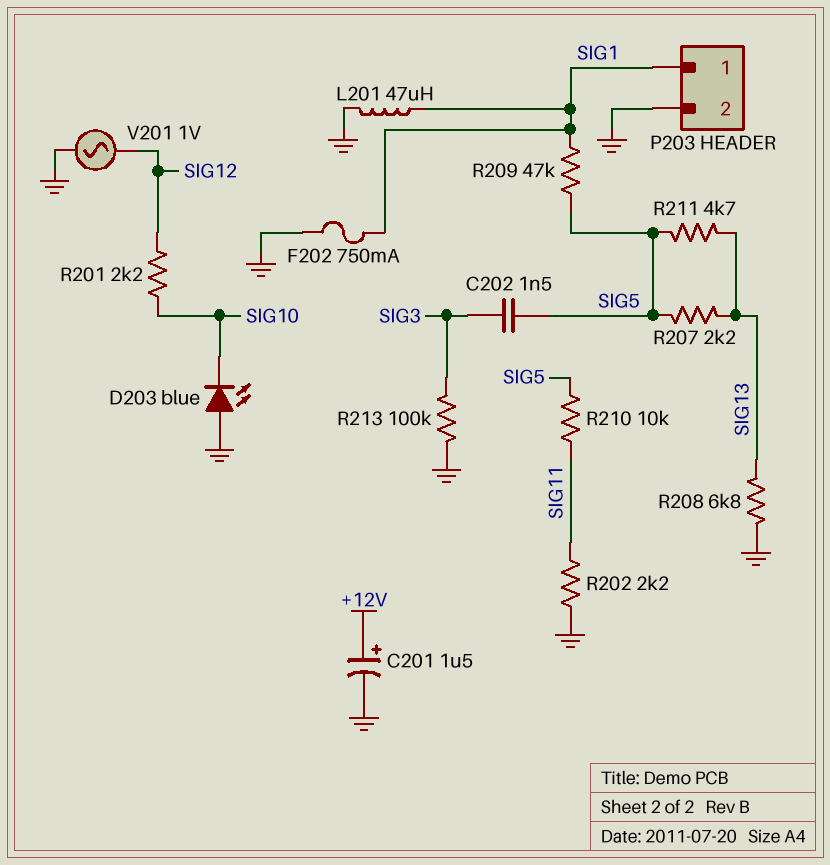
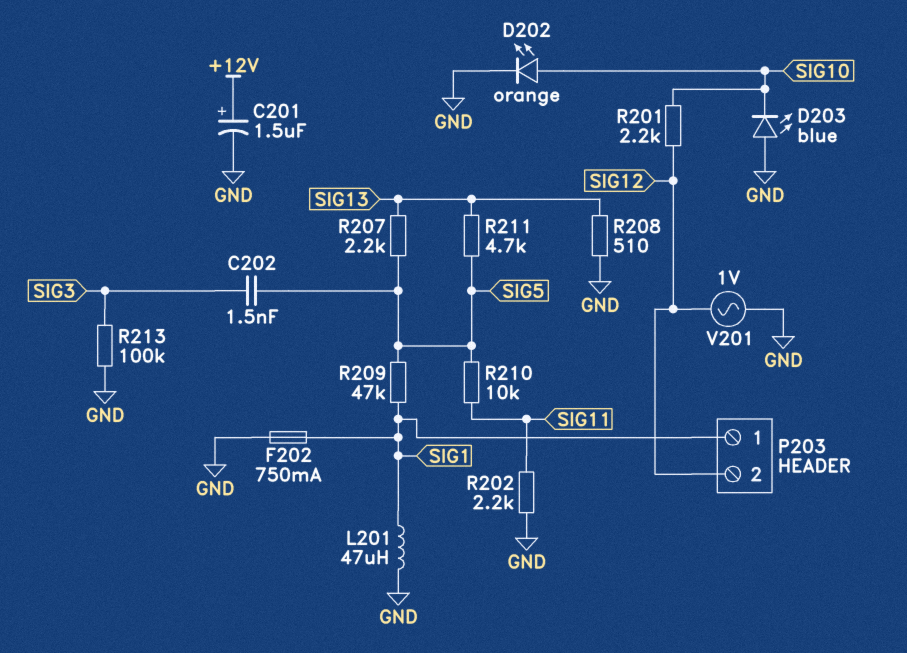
D202: none -> LED orange (A SIG10, K GND)
P203 pin 2: GND -> SIG12
R208: 6.8k (GND, SIG13) -> 510 (GND, SIG13)

